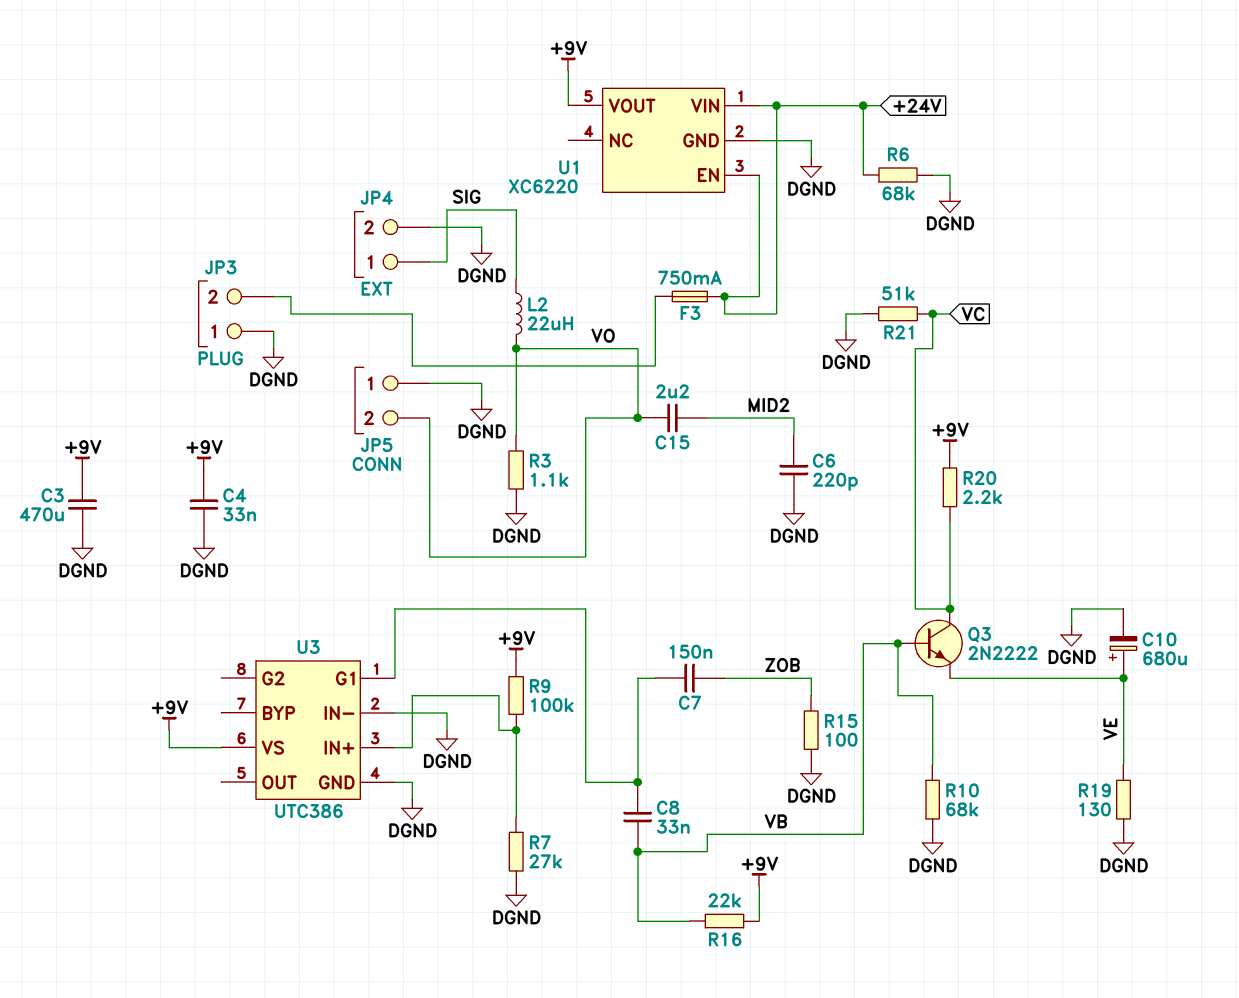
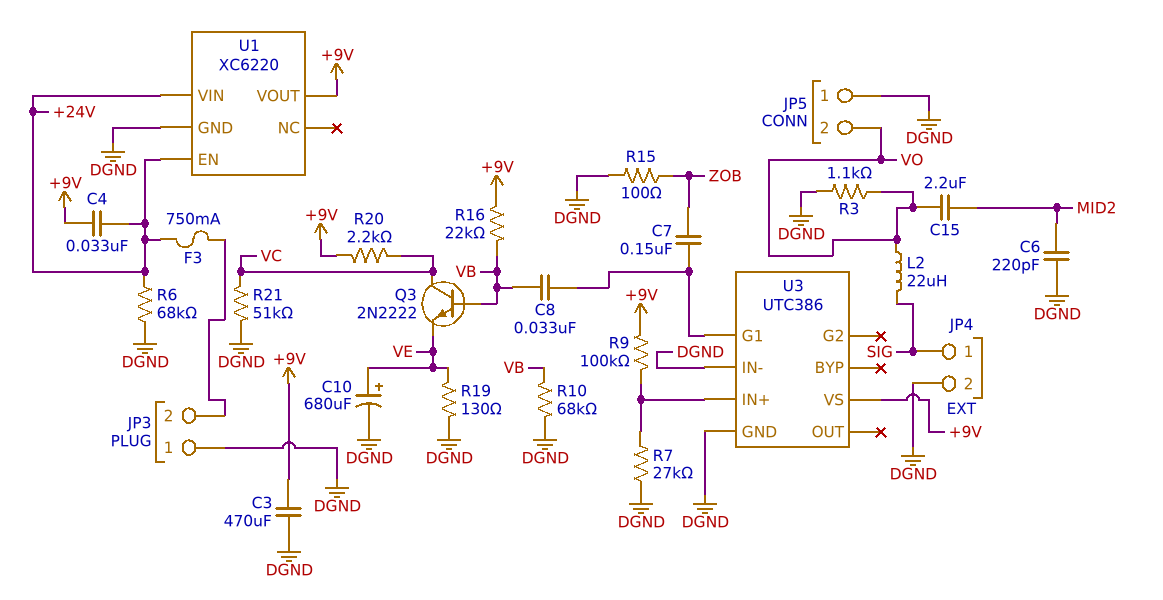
C4: 33nF (+9V, DGND) -> 33nF (+9V, +24V)

